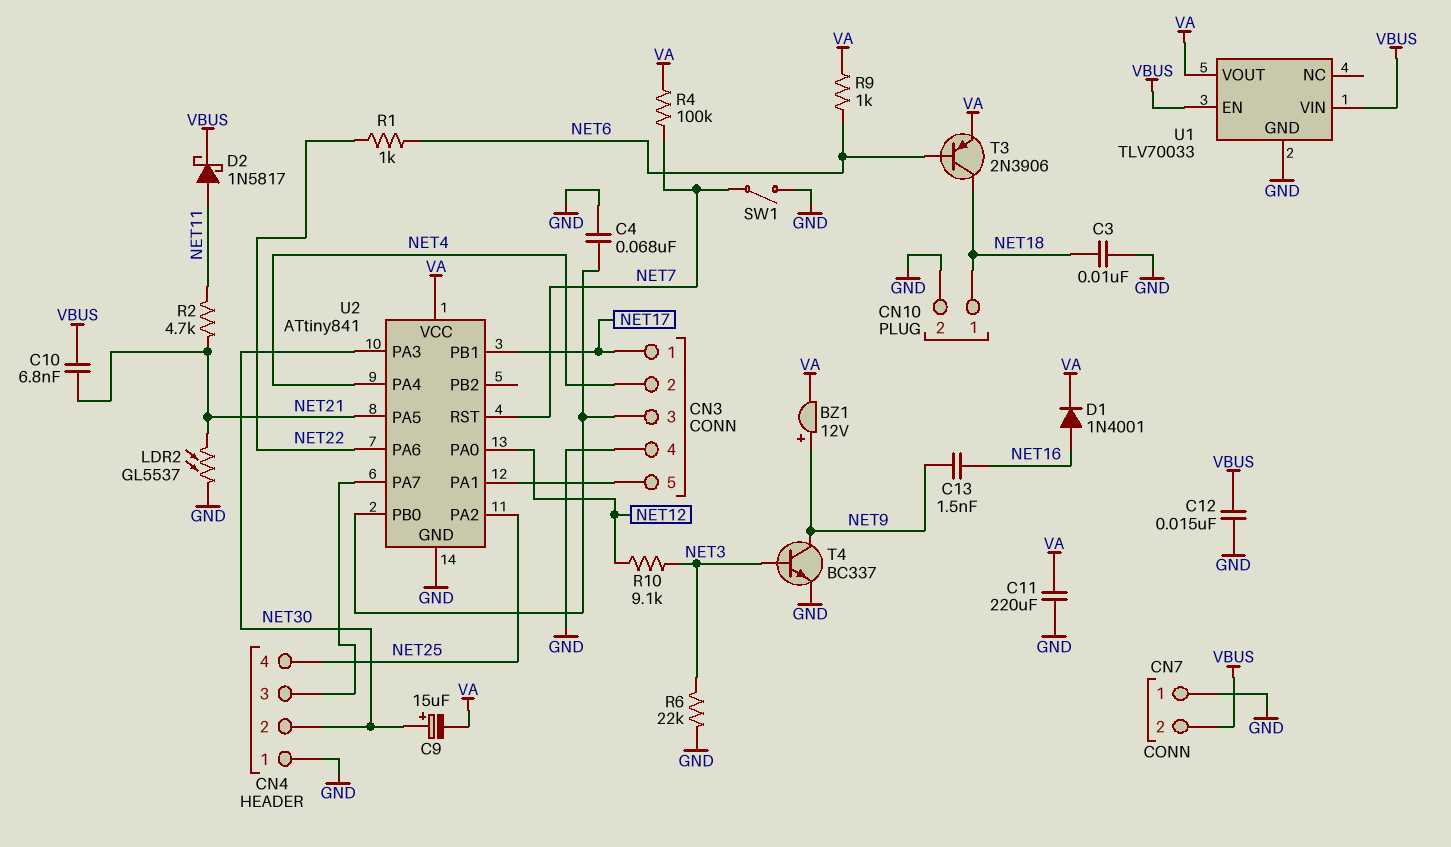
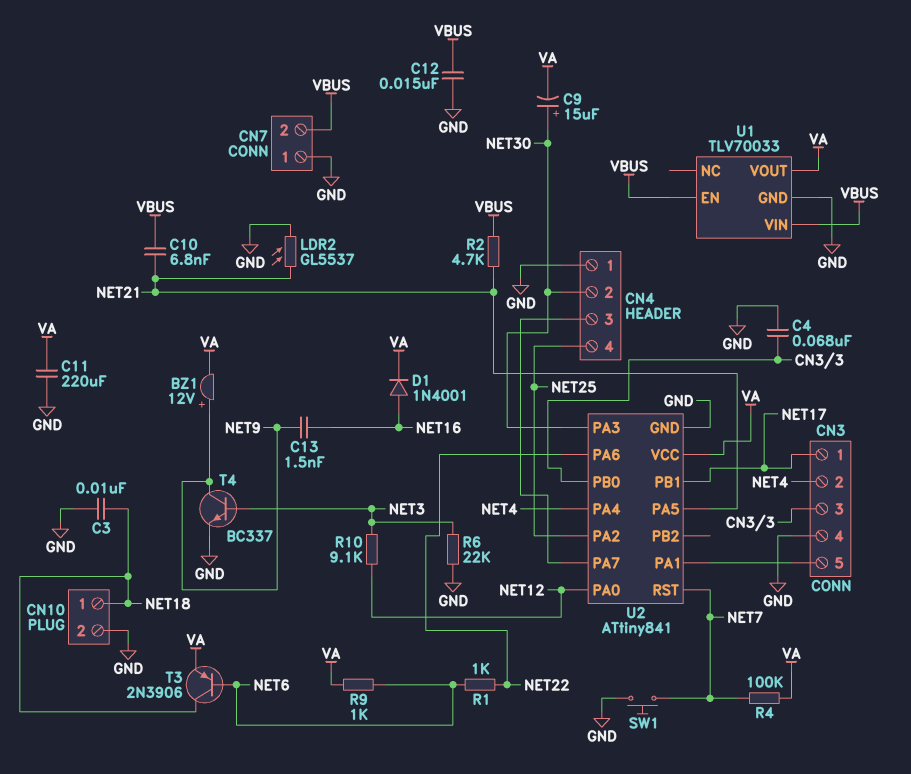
D2: schottky 1N5817 (A NET11, K VBUS) -> none
R2: 4.7k (NET11, NET21) -> 4.7k (NET21, VBUS)
SW1: switch (GND, NET7) -> button (GND, NET7)

